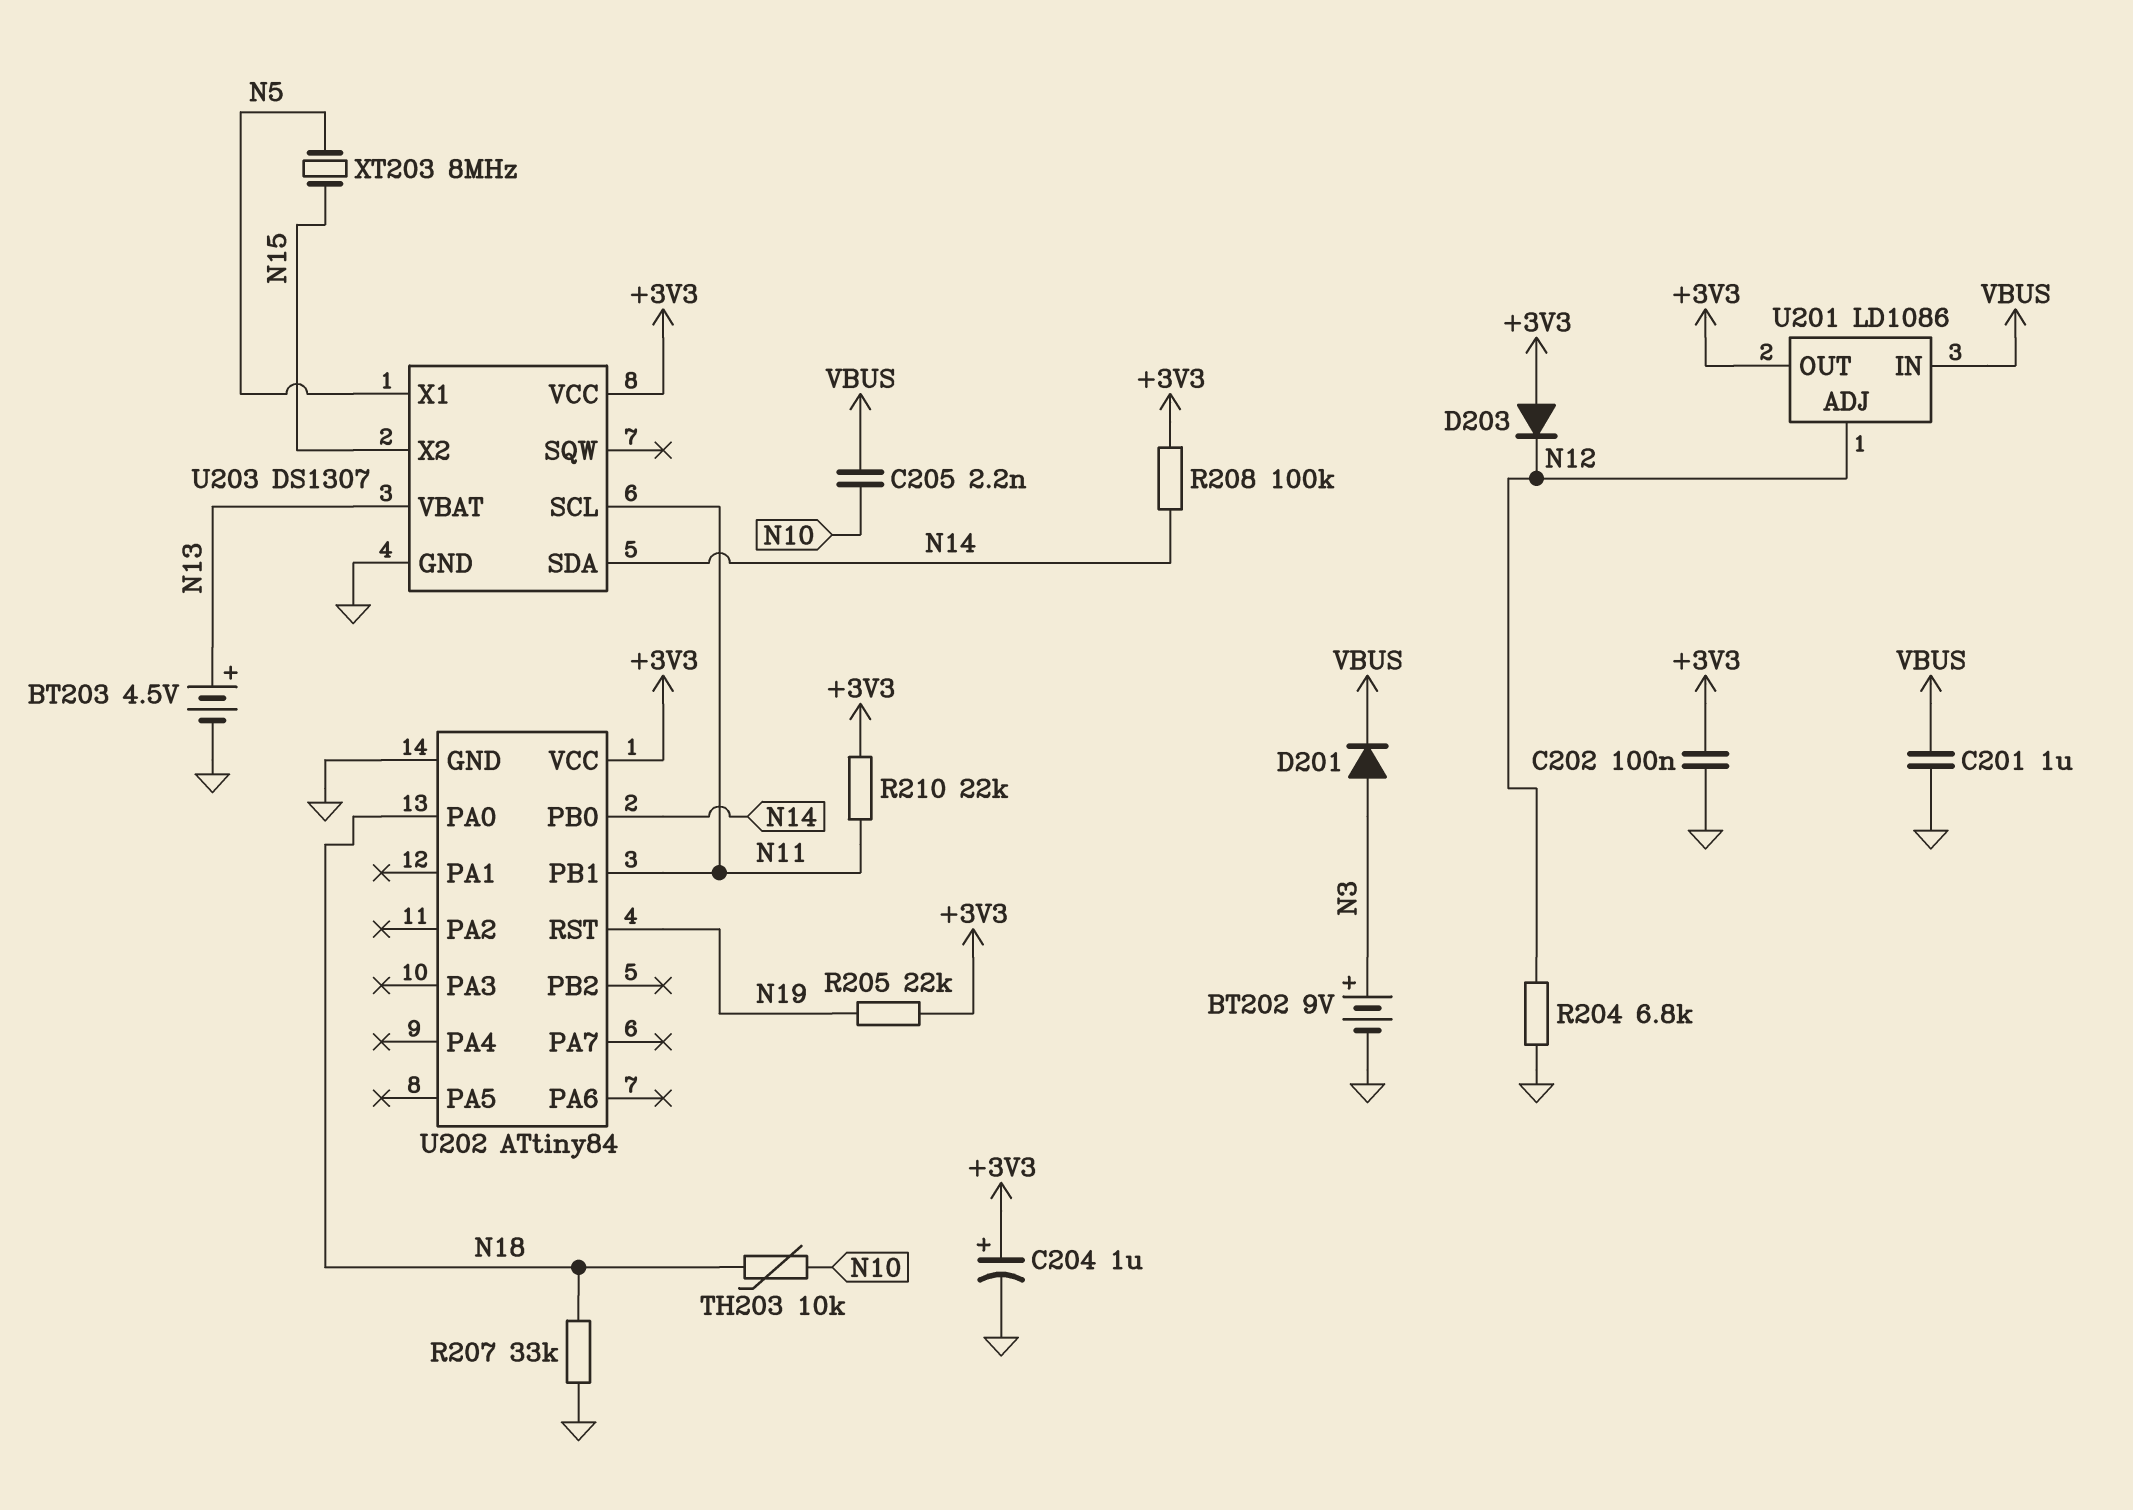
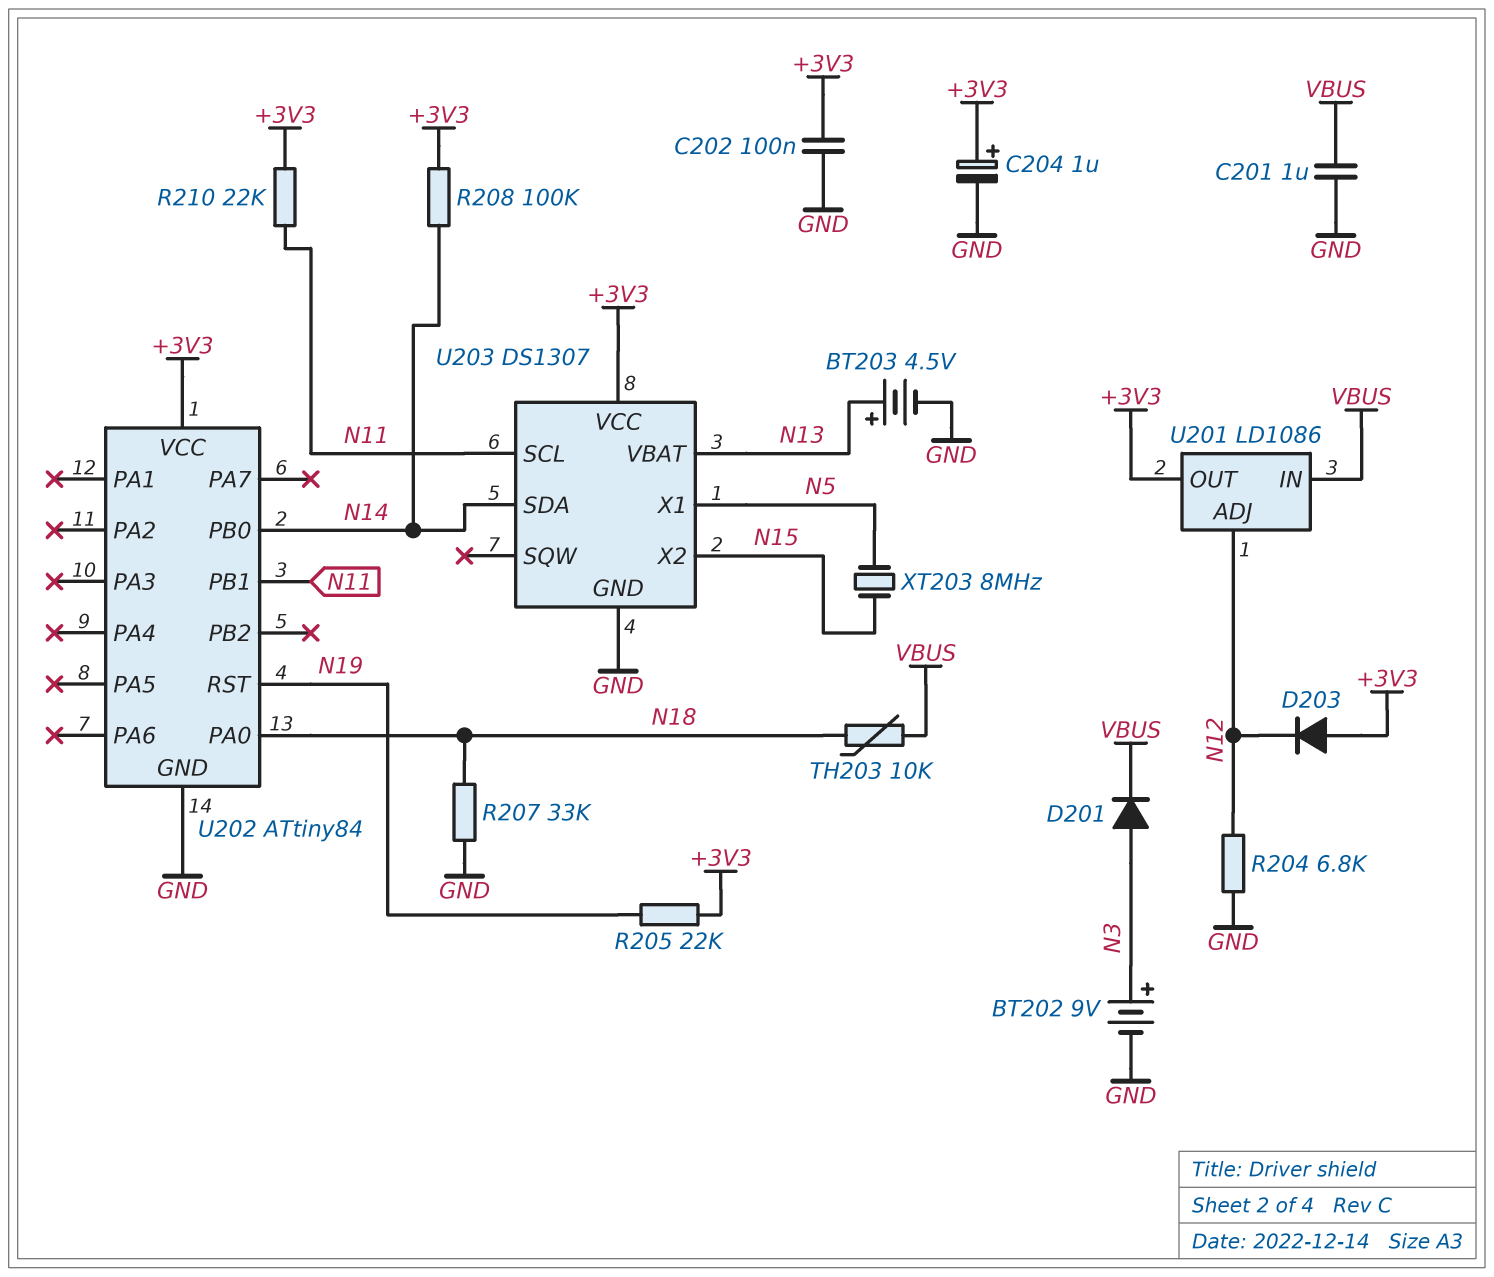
C205: 2.2nF (N10, VBUS) -> none
TH203: 10k (N10, N18) -> 10k (N18, VBUS)

